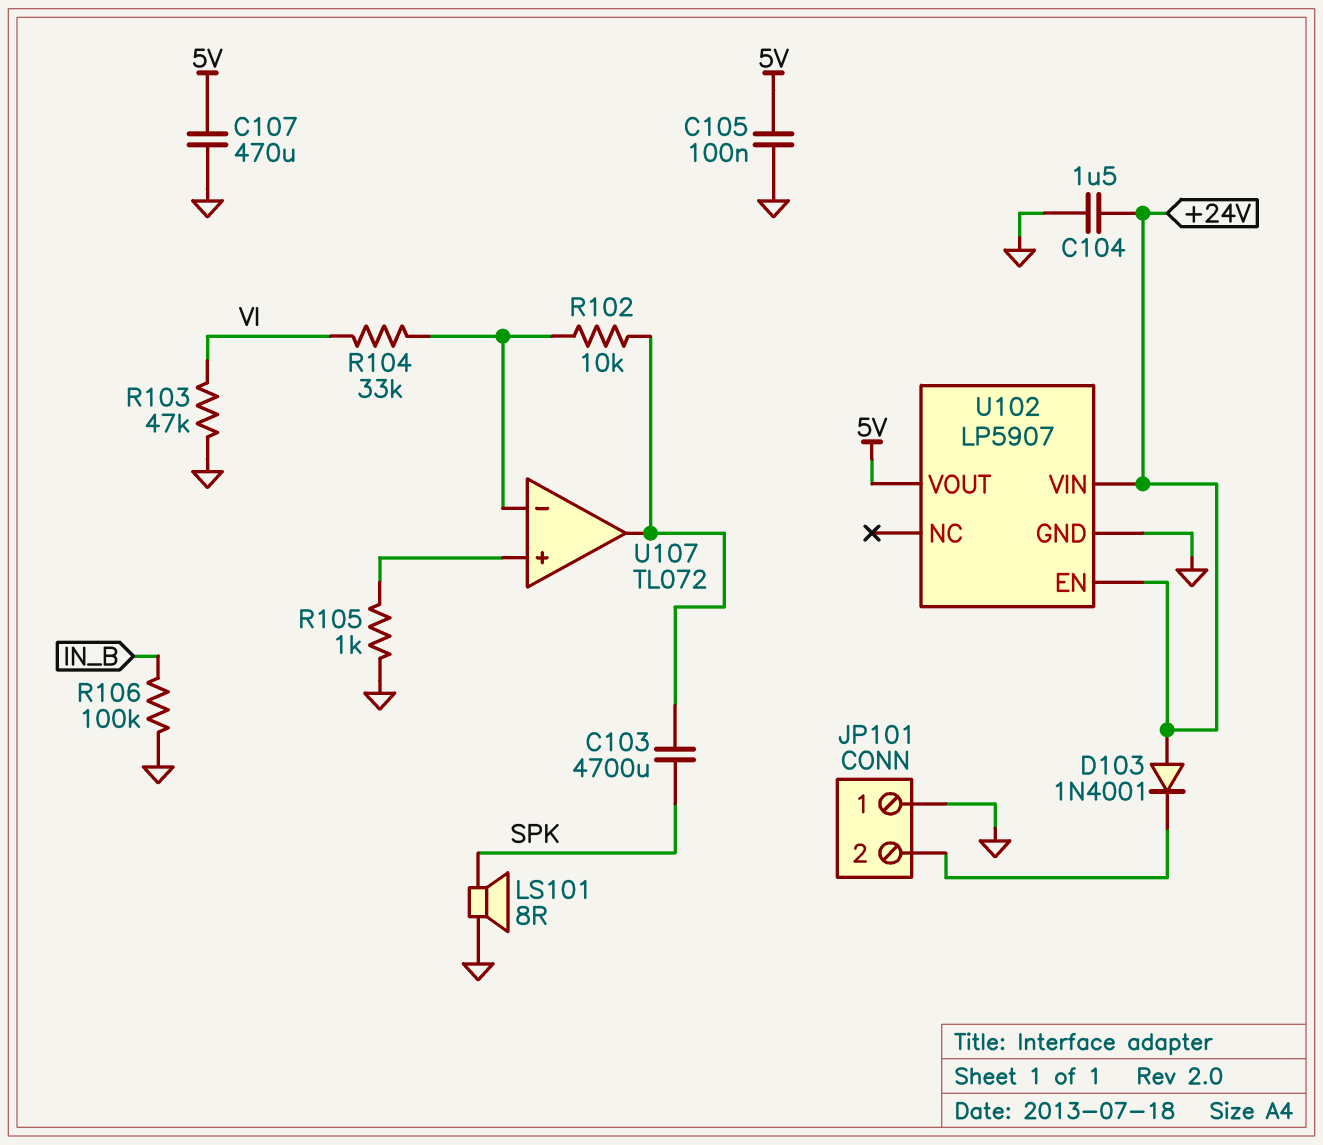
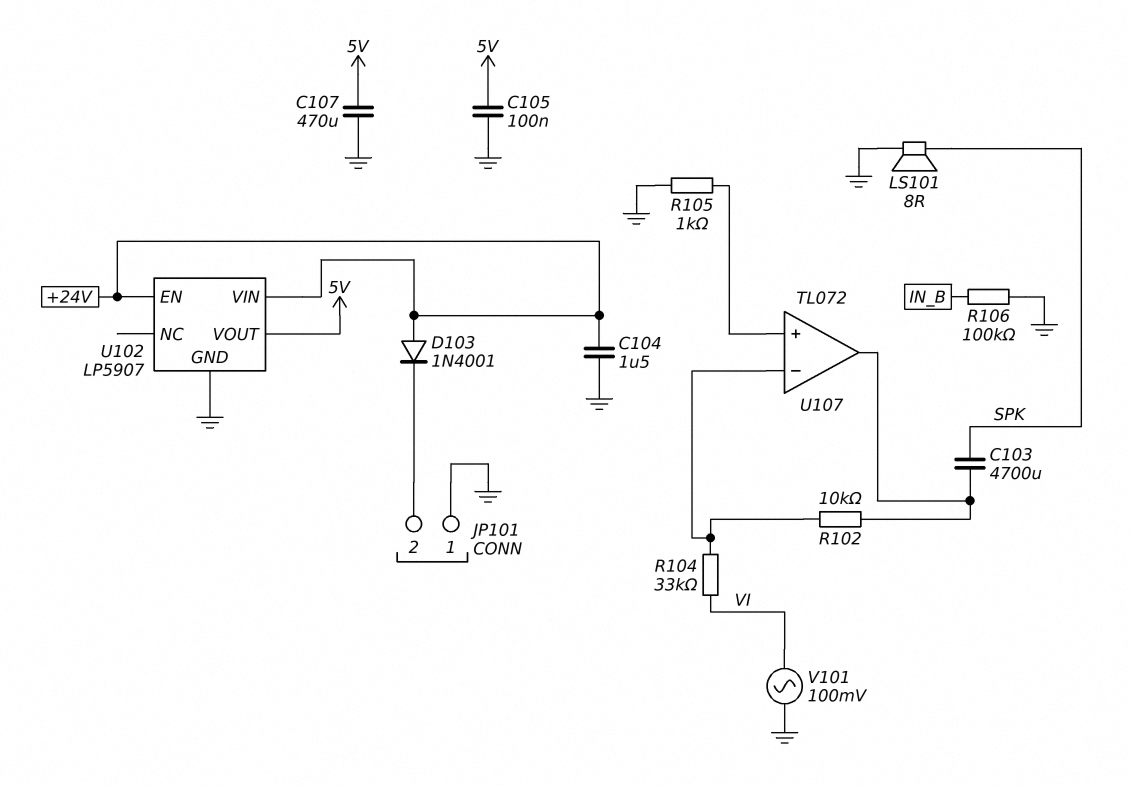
R103: 47k (GND, VI) -> none
V101: none -> AC 100mV (GND, VI)

